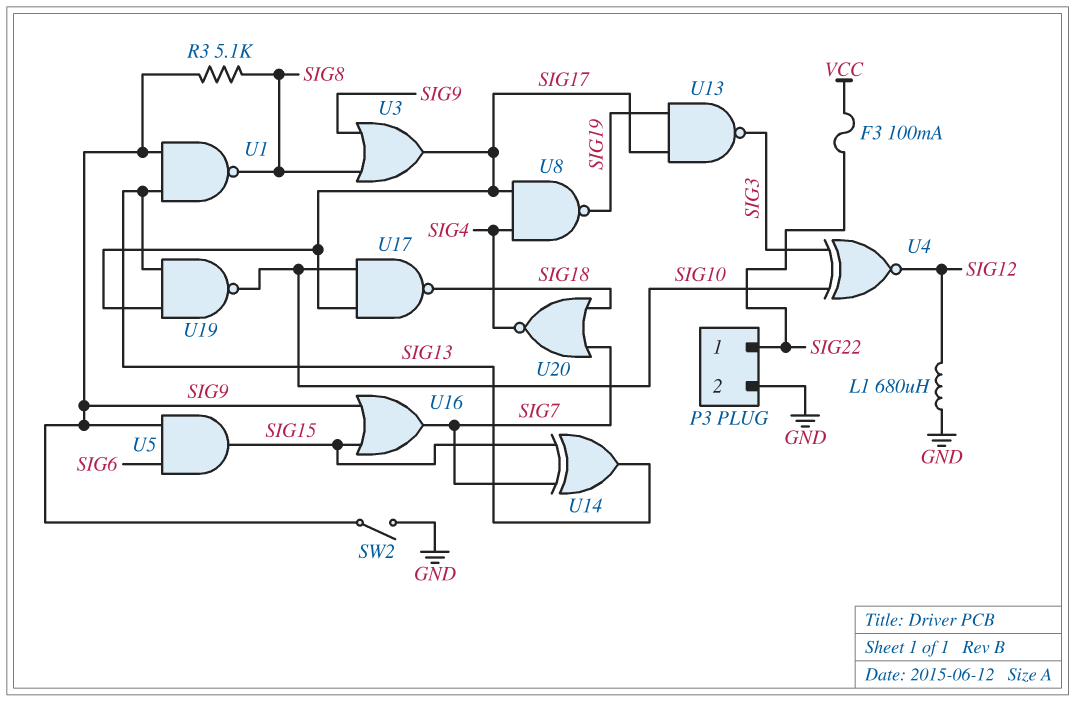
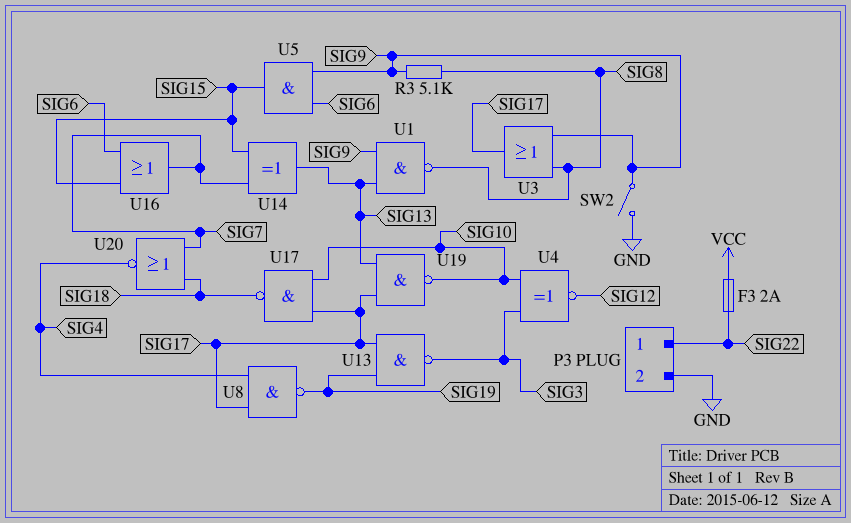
F3: 100mA (SIG22, VCC) -> 2A (SIG22, VCC)
L1: 680uH (GND, SIG12) -> none
U16: OR (in SIG9, in SIG15, out SIG7) -> OR (in SIG6, in SIG15, out SIG7)

